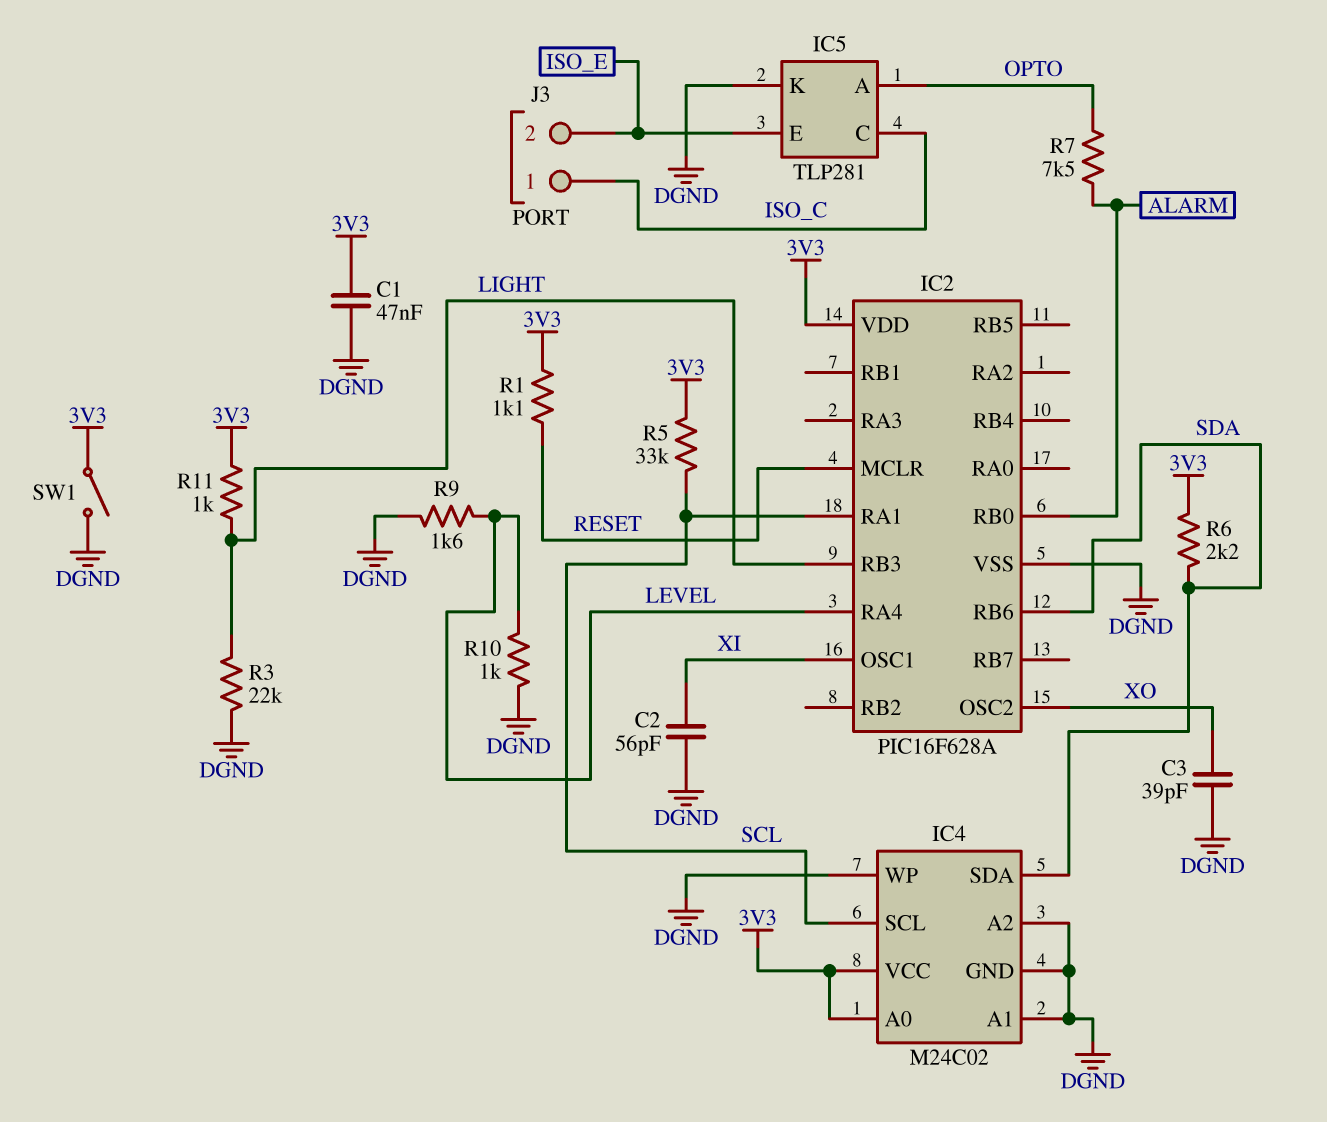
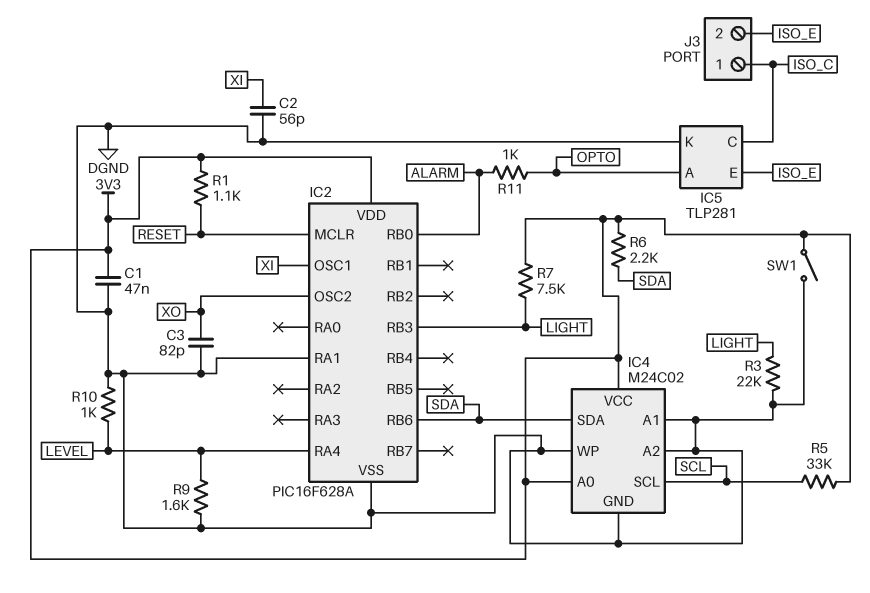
C3: 39pF (DGND, XO) -> 82pF (DGND, XO)
IC2 pin RA1: SCL -> DGND
R7: 7.5k (ALARM, OPTO) -> 7.5k (3V3, LIGHT)
R11: 1k (3V3, LIGHT) -> 1k (ALARM, OPTO)

